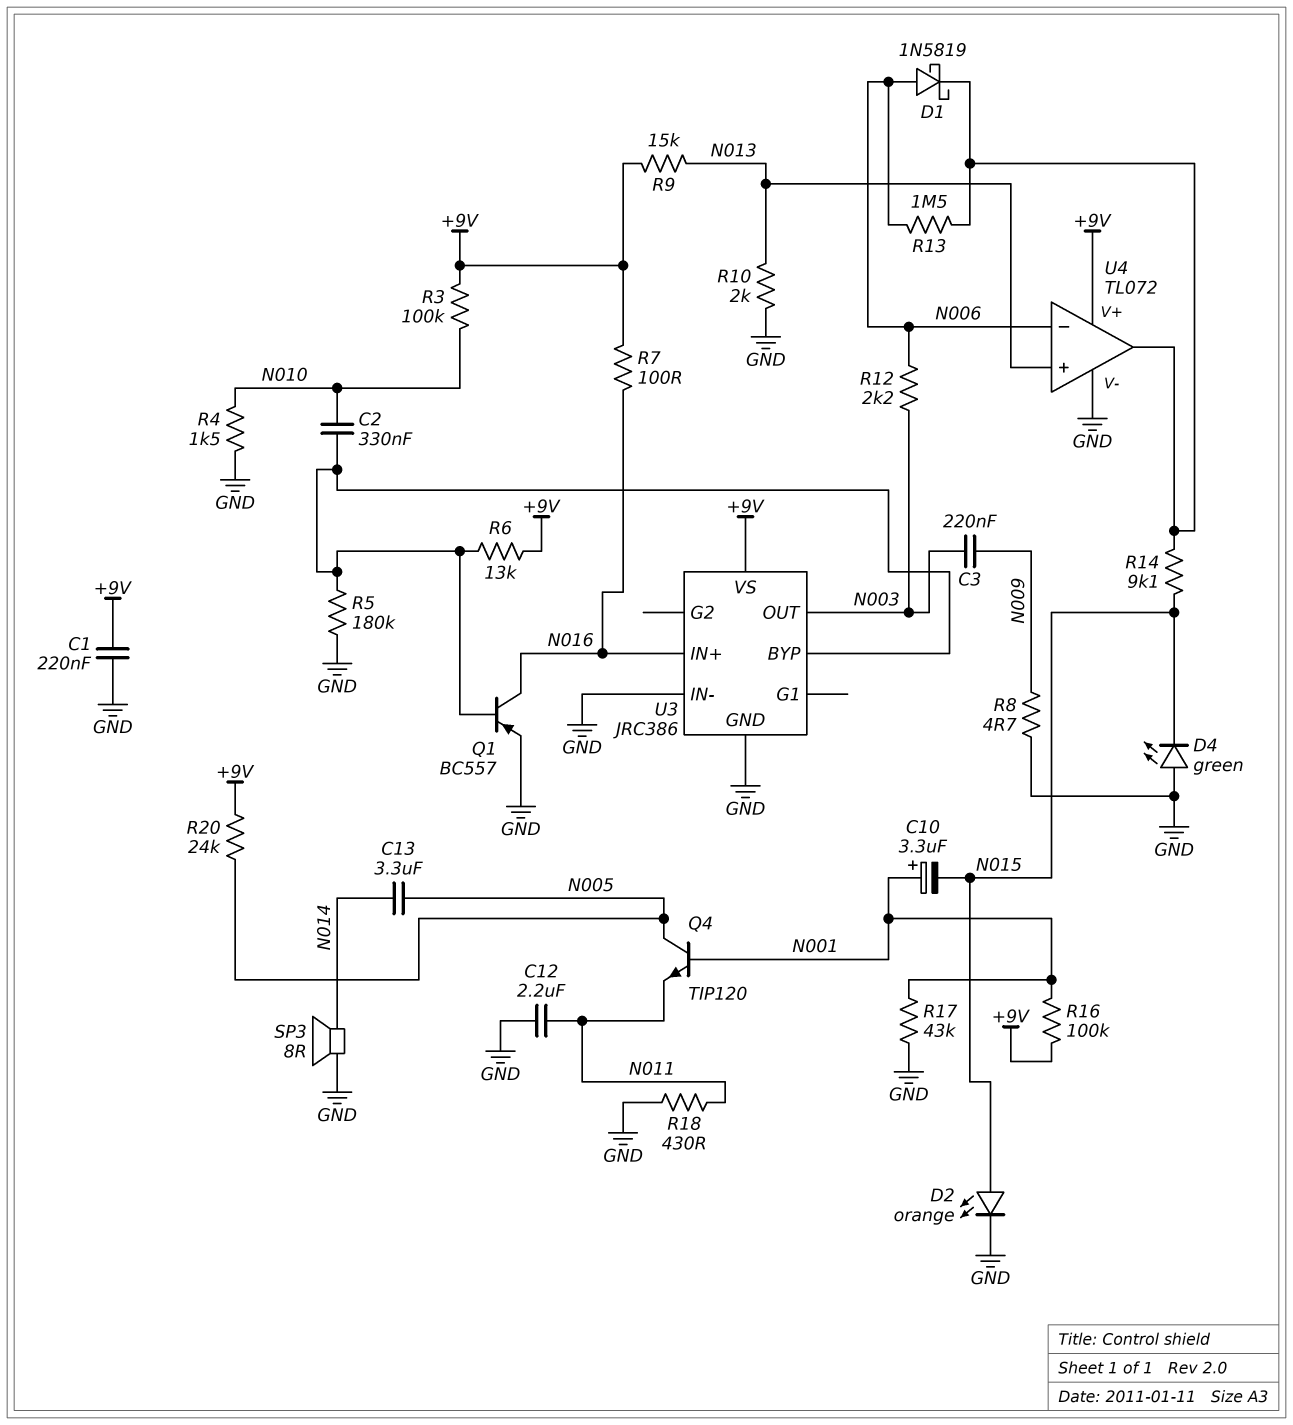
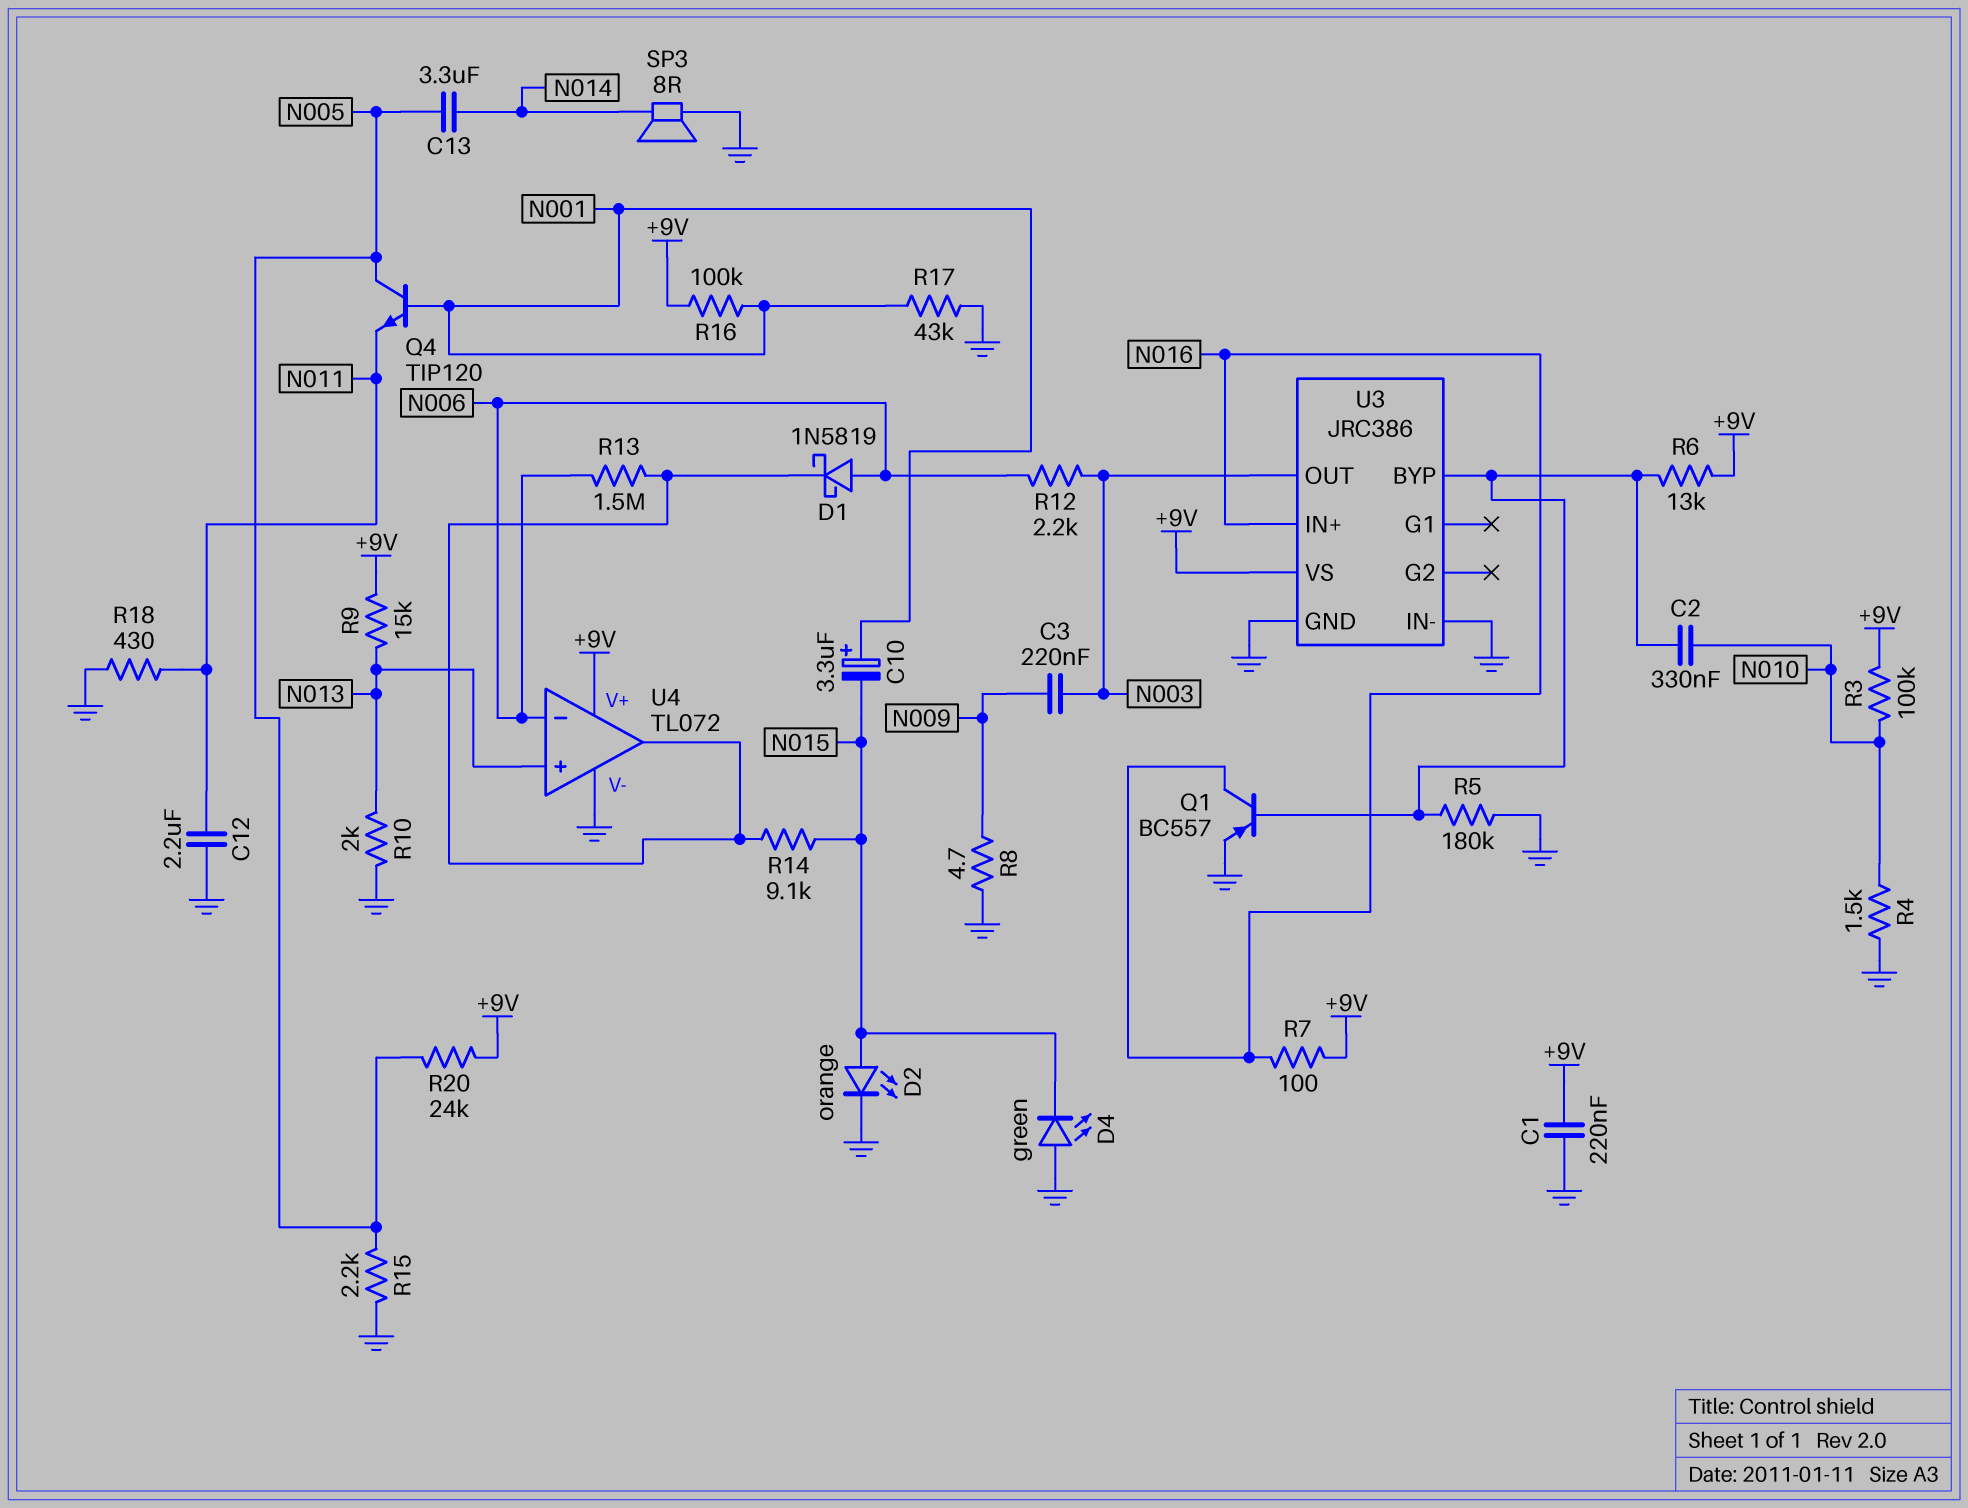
R15: none -> 2.2k (GND, N005)

